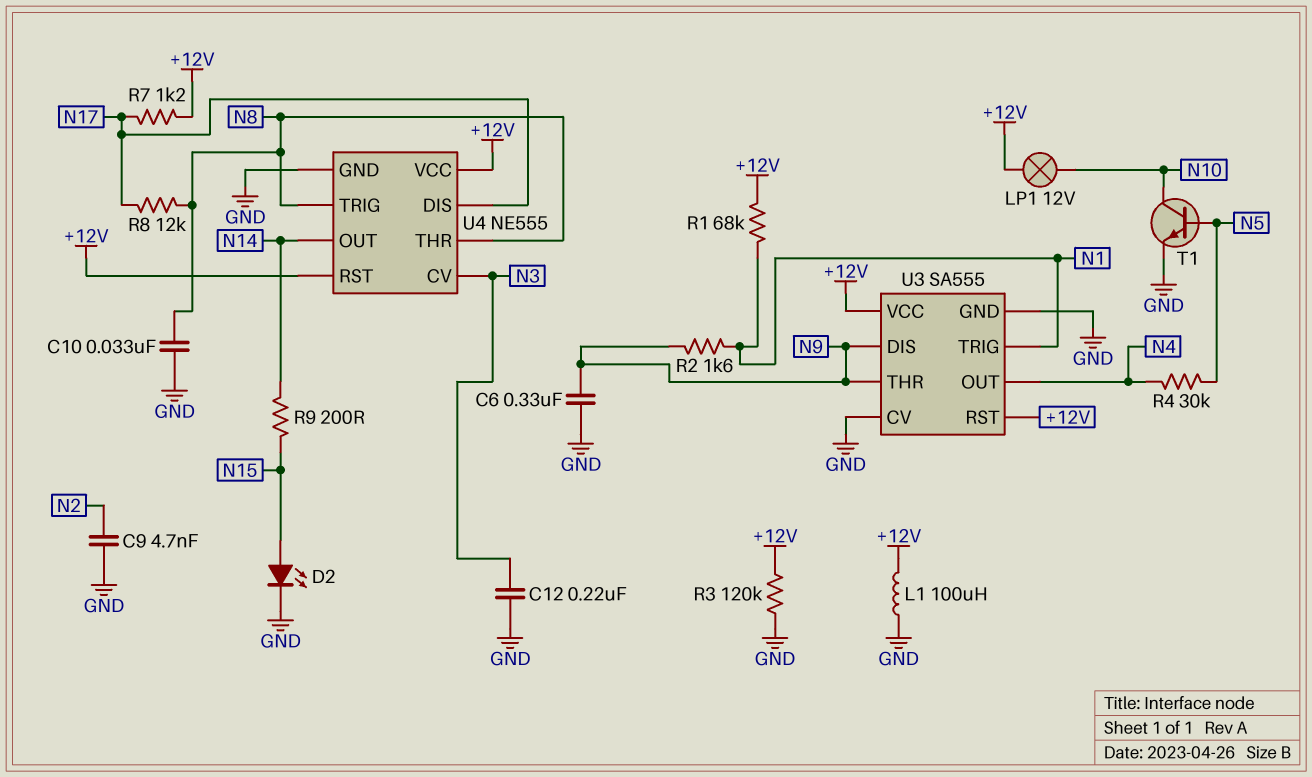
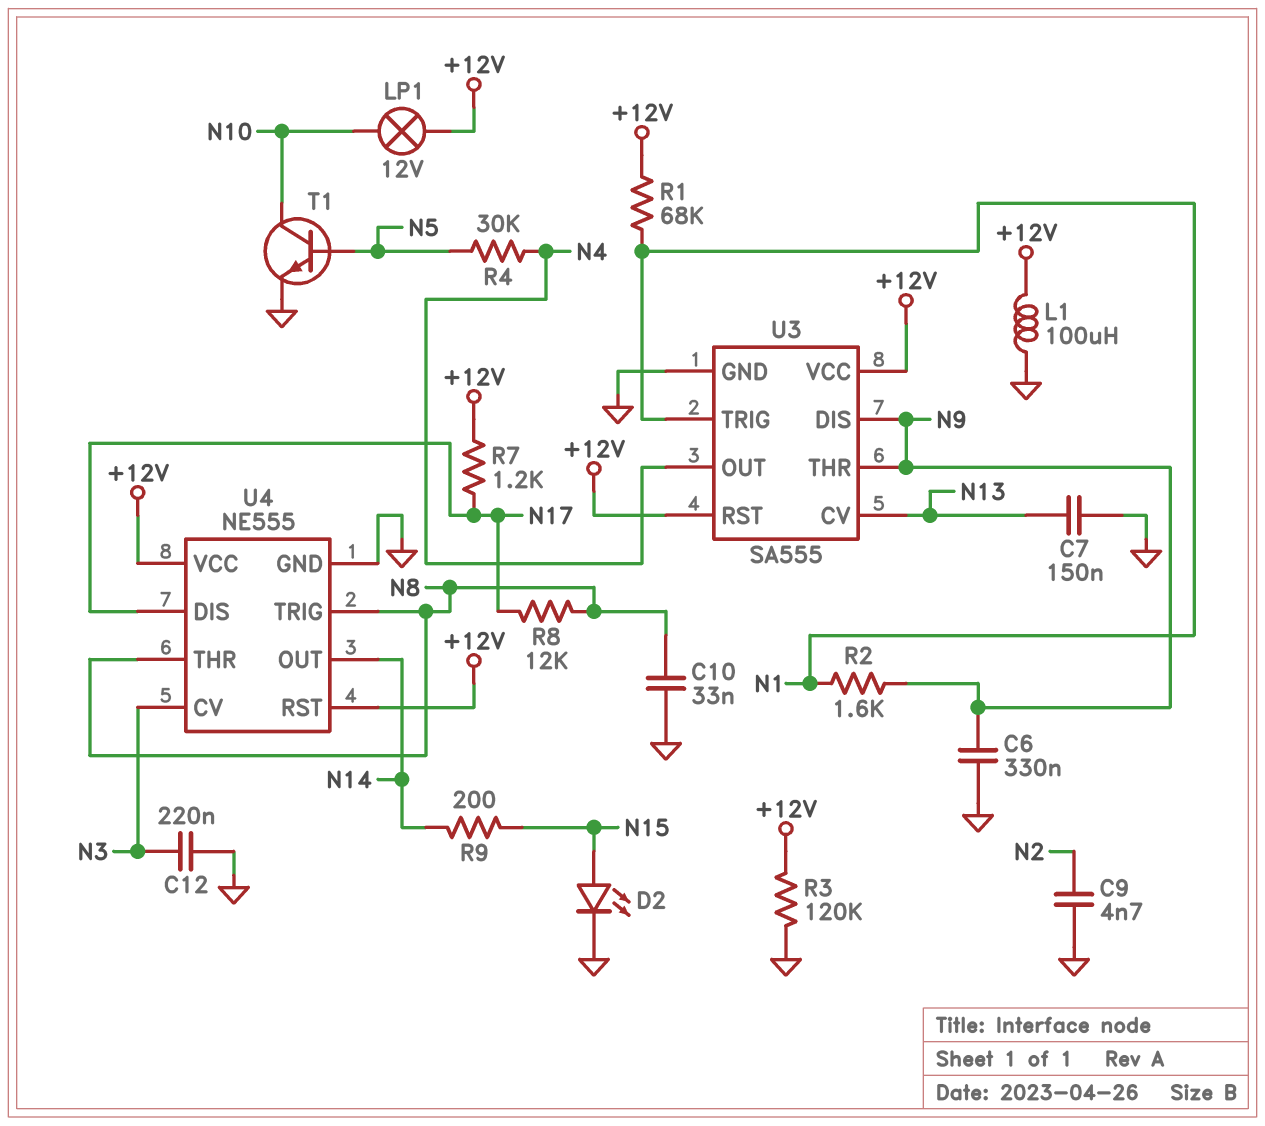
C7: none -> 150nF (GND, N13)
U3 pin CV: GND -> N13

